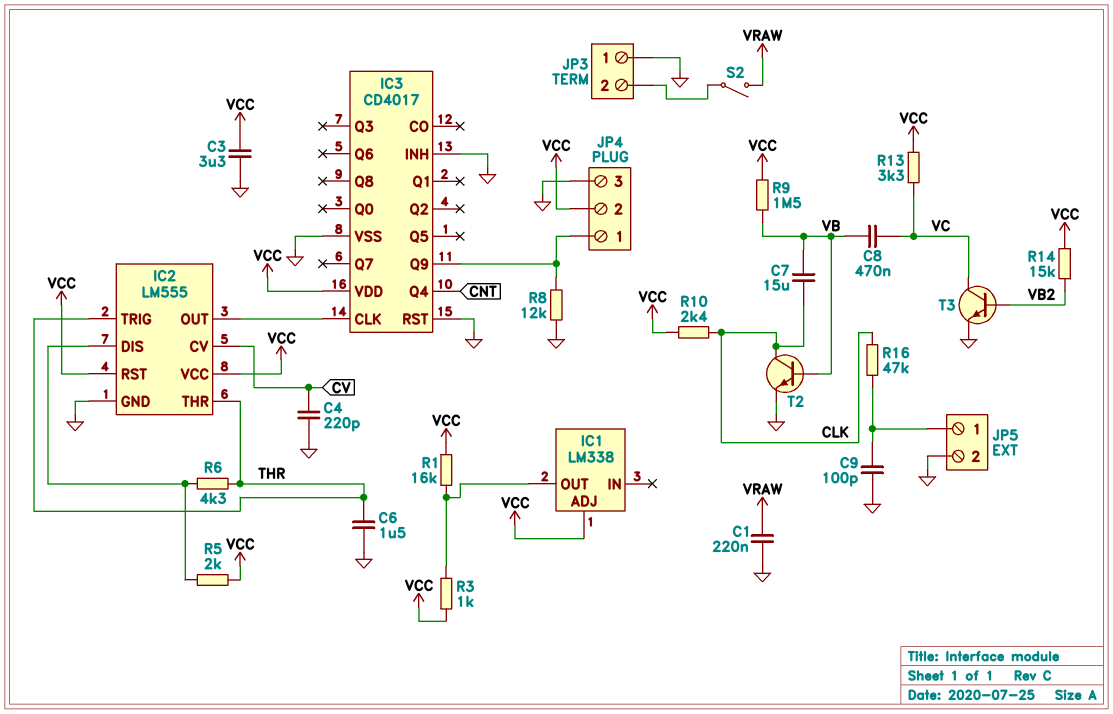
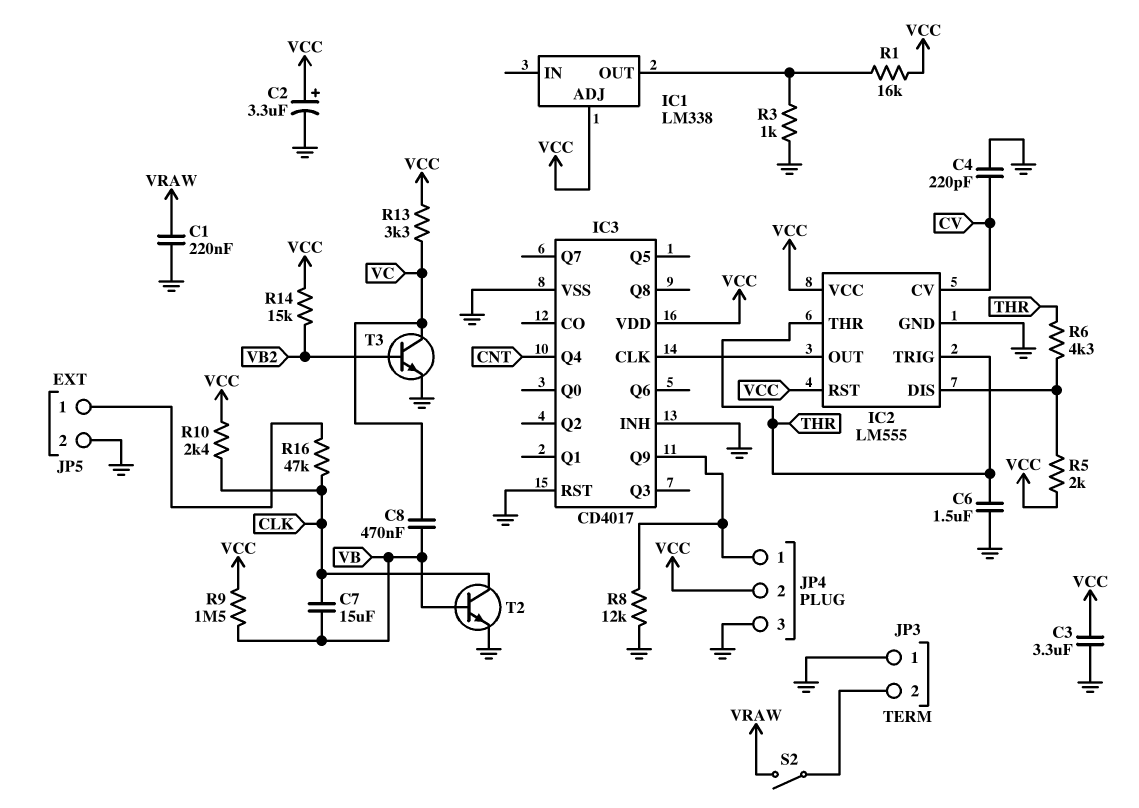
C2: none -> 3.3uF (plus VCC, minus GND)
C9: 100pF (GND, JP5/1) -> none
R3: 1k (IC1/OUT, VCC) -> 1k (GND, IC1/OUT)

